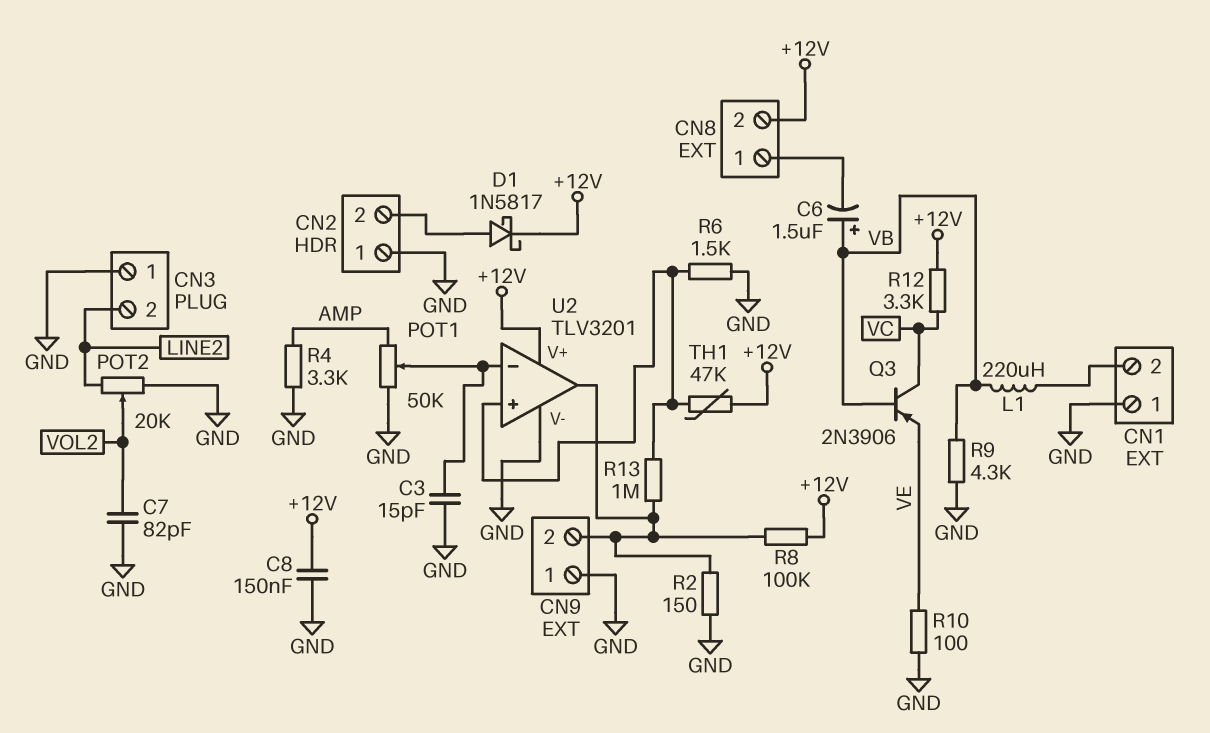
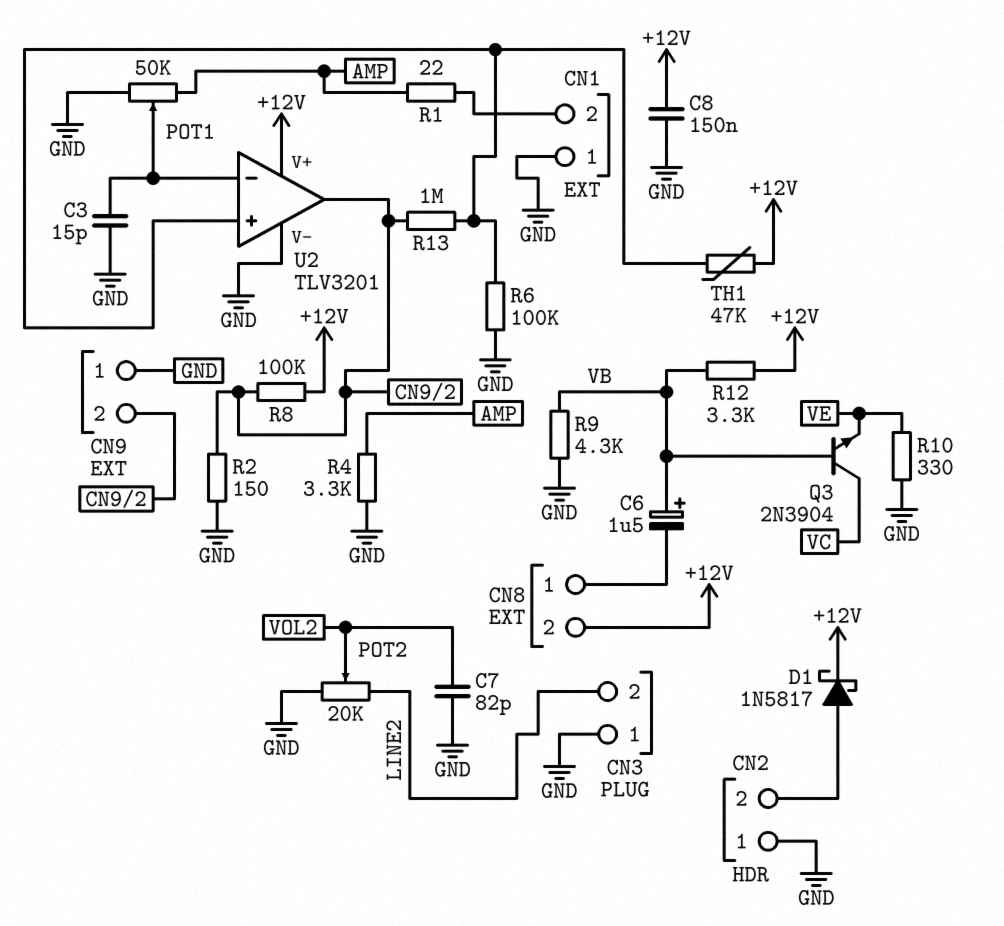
L1: 220uH (CN1/2, VB) -> none
Q3: PNP 2N3906 (B VB, C VC, E VE) -> NPN 2N3904 (B VB, C VC, E VE)
R1: none -> 22 (AMP, CN1/2)
R6: 1.5k (GND, U2/in+) -> 100k (GND, U2/in+)
R10: 100 (GND, VE) -> 330 (GND, VE)
R12: 3.3k (+12V, VC) -> 3.3k (+12V, VB)

